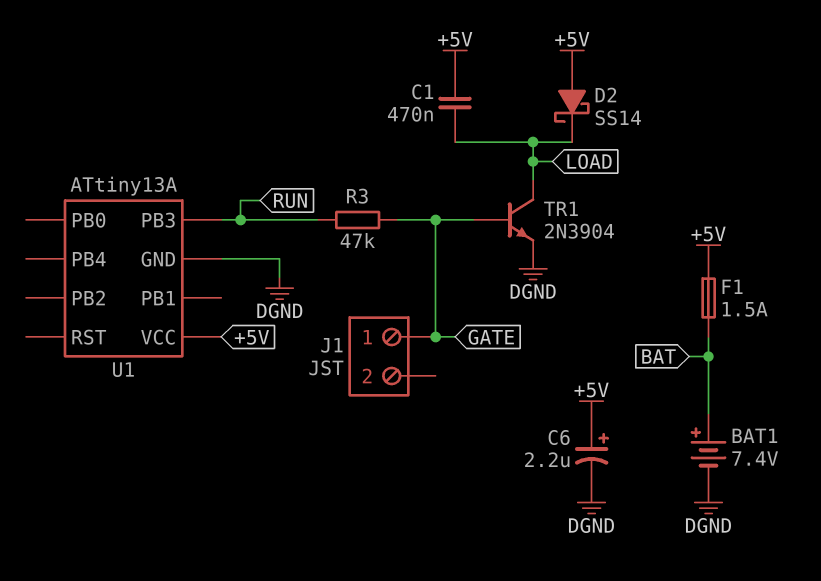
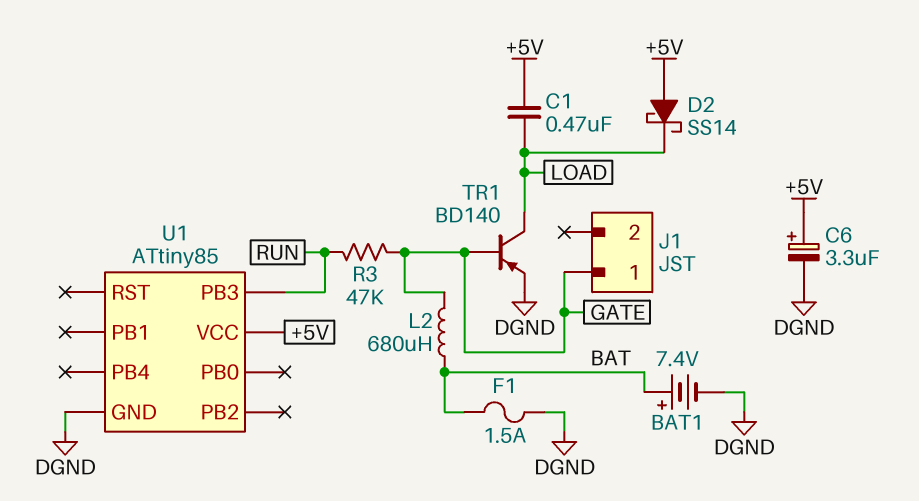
C6: 2.2uF (plus +5V, minus DGND) -> 3.3uF (plus +5V, minus DGND)
F1: 1.5A (+5V, BAT) -> 1.5A (BAT, DGND)
L2: none -> 680uH (BAT, GATE)
TR1: NPN 2N3904 (B GATE, C LOAD, E DGND) -> PNP BD140 (B GATE, C LOAD, E DGND)
U1: ATtiny13A -> ATtiny85

